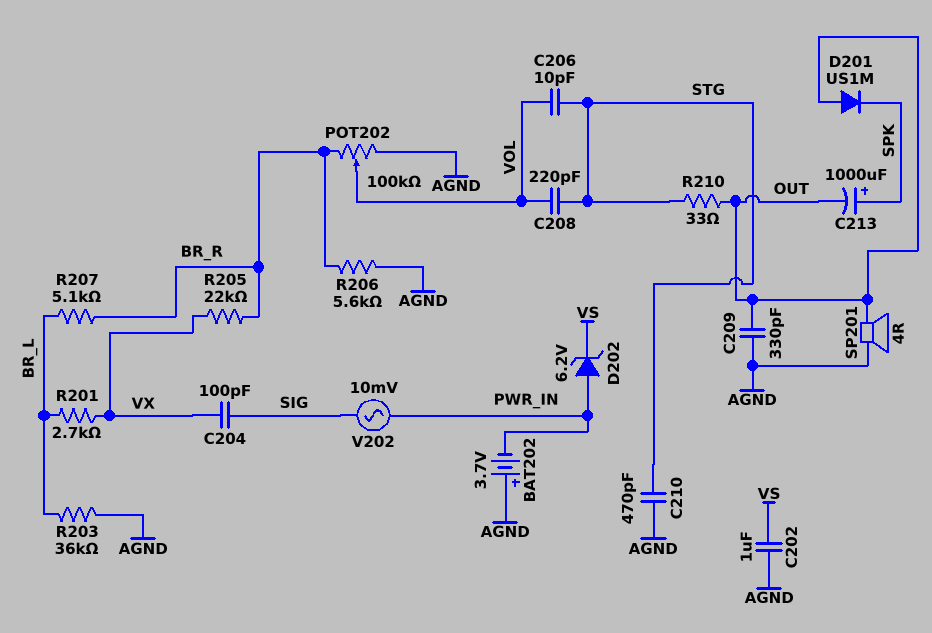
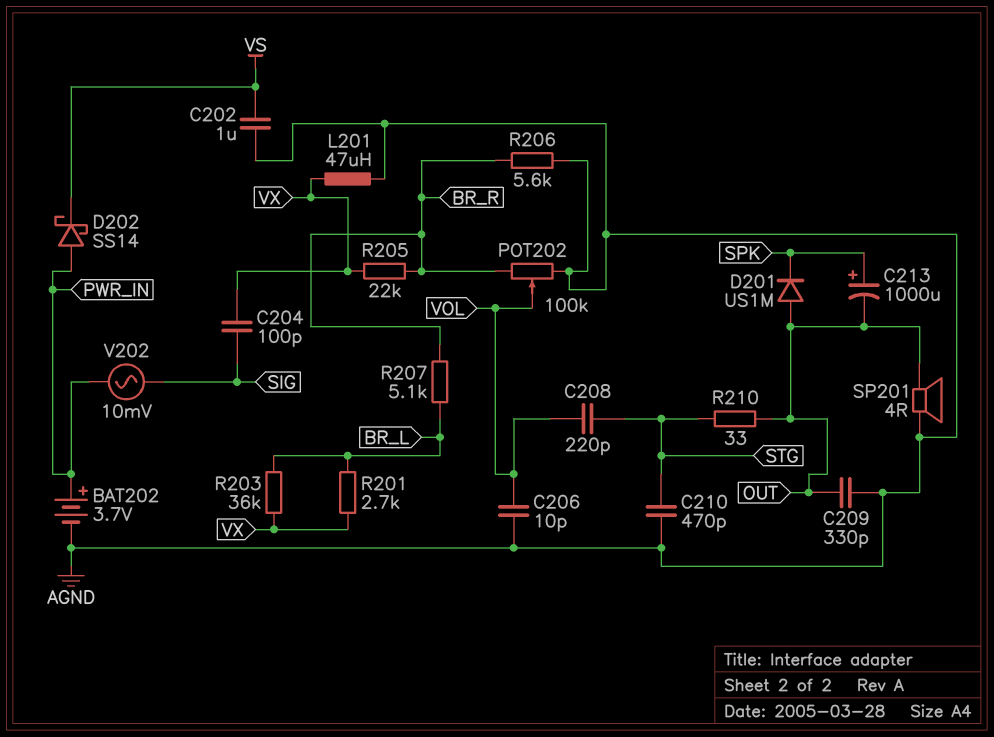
BAT202: 3.7V (plus AGND, minus PWR_IN) -> 3.7V (plus PWR_IN, minus AGND)
C206: 10pF (STG, VOL) -> 10pF (AGND, VOL)
D202: zener 6.2V (A PWR_IN, K VS) -> schottky SS14 (A PWR_IN, K VS)
L201: none -> 47uH (AGND, VX)
R203: 36k (AGND, BR_L) -> 36k (BR_L, VX)

